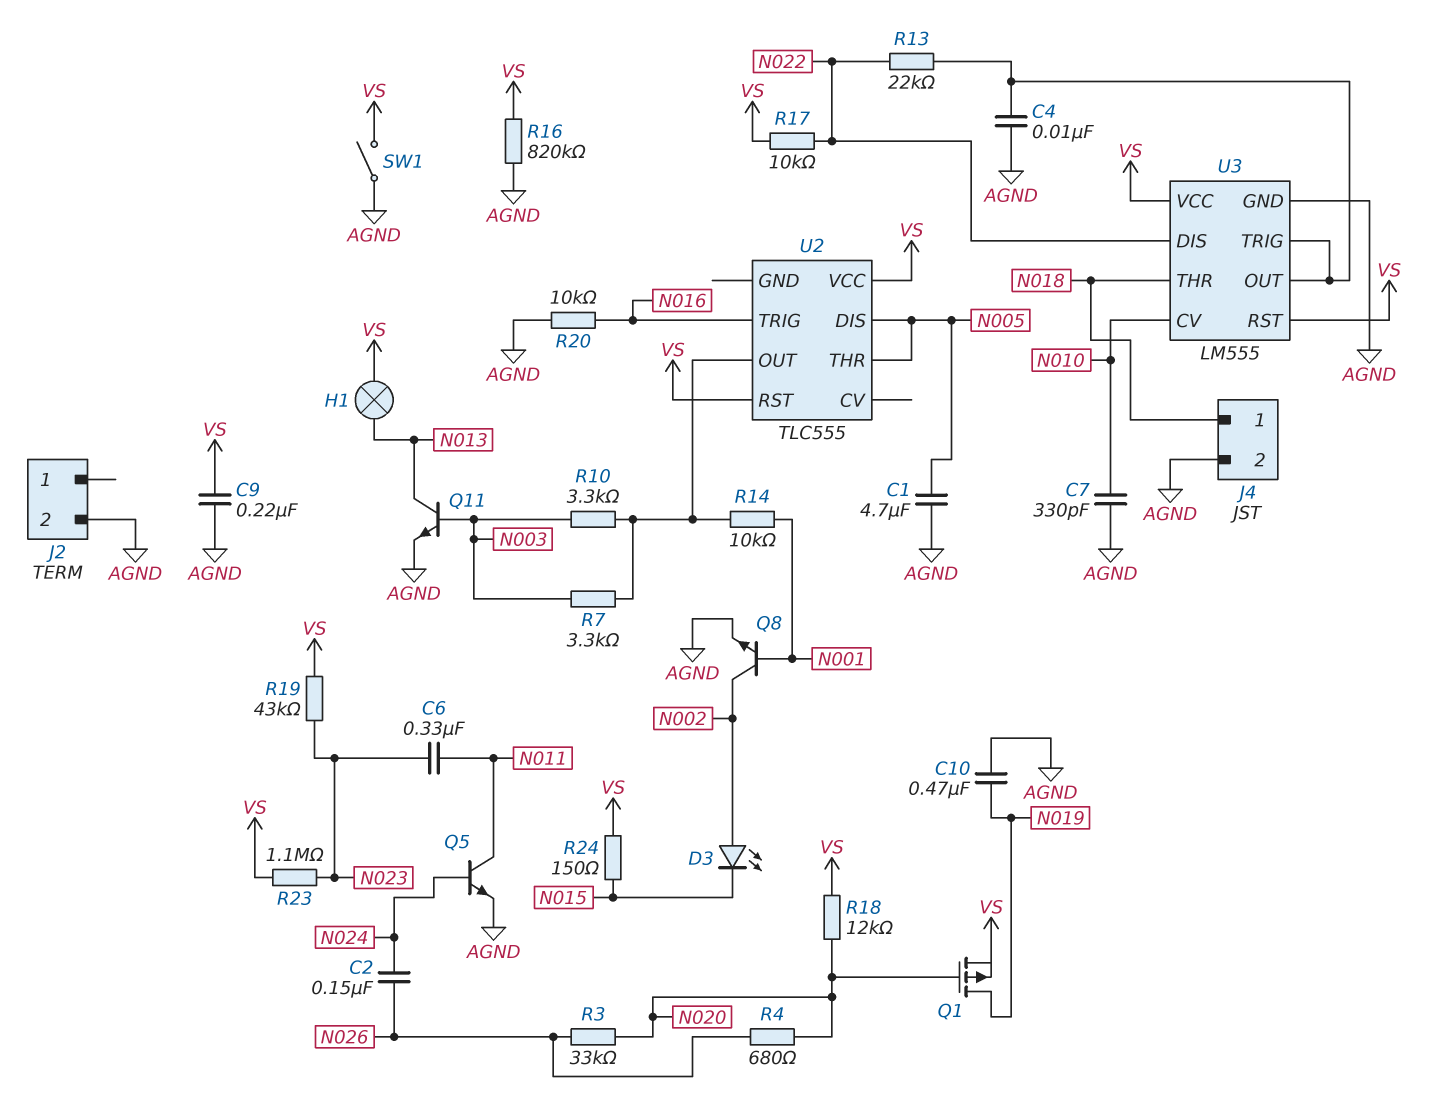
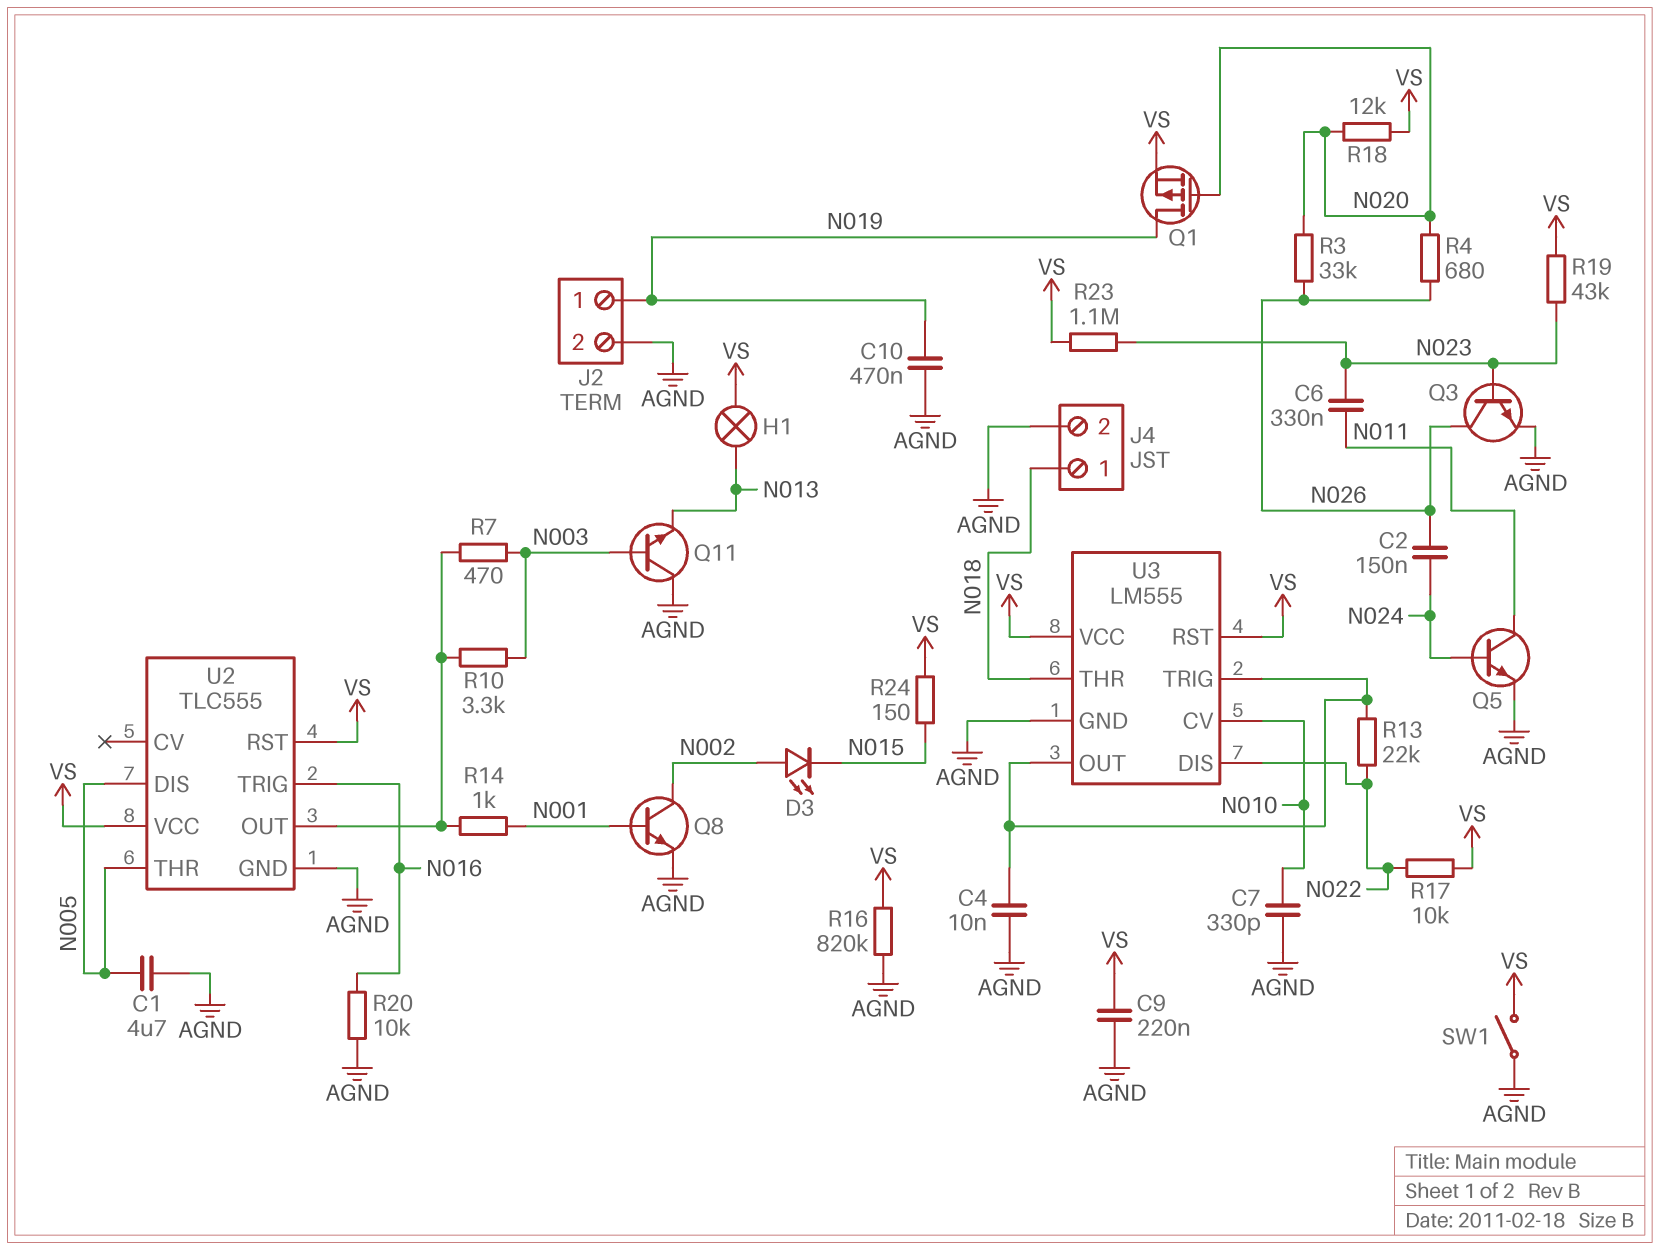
J2 pin 1: none -> N019
Q3: none -> NPN (B N023, C N026, E AGND)
Q11: NPN (B N003, C N013, E AGND) -> NPN (B N003, C AGND, E N013)
R7: 3.3k (N003, U2/OUT) -> 470 (N003, U2/OUT)
R14: 10k (N001, U2/OUT) -> 1k (N001, U2/OUT)
U2 pin GND: none -> AGND

